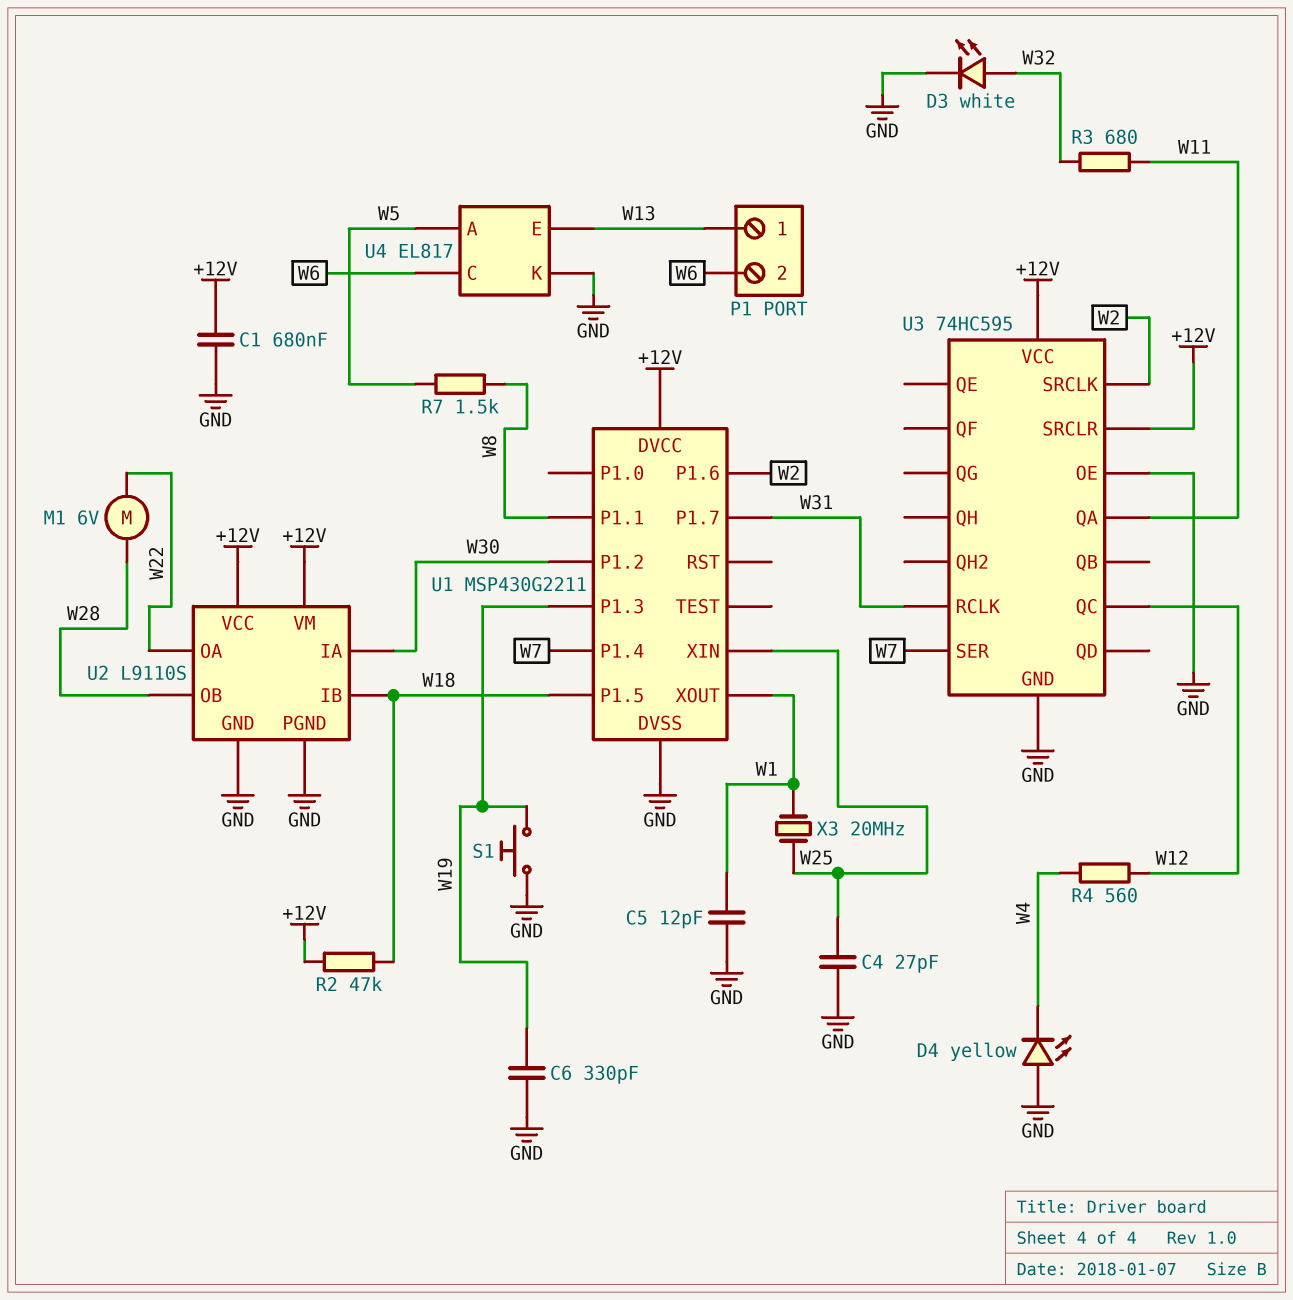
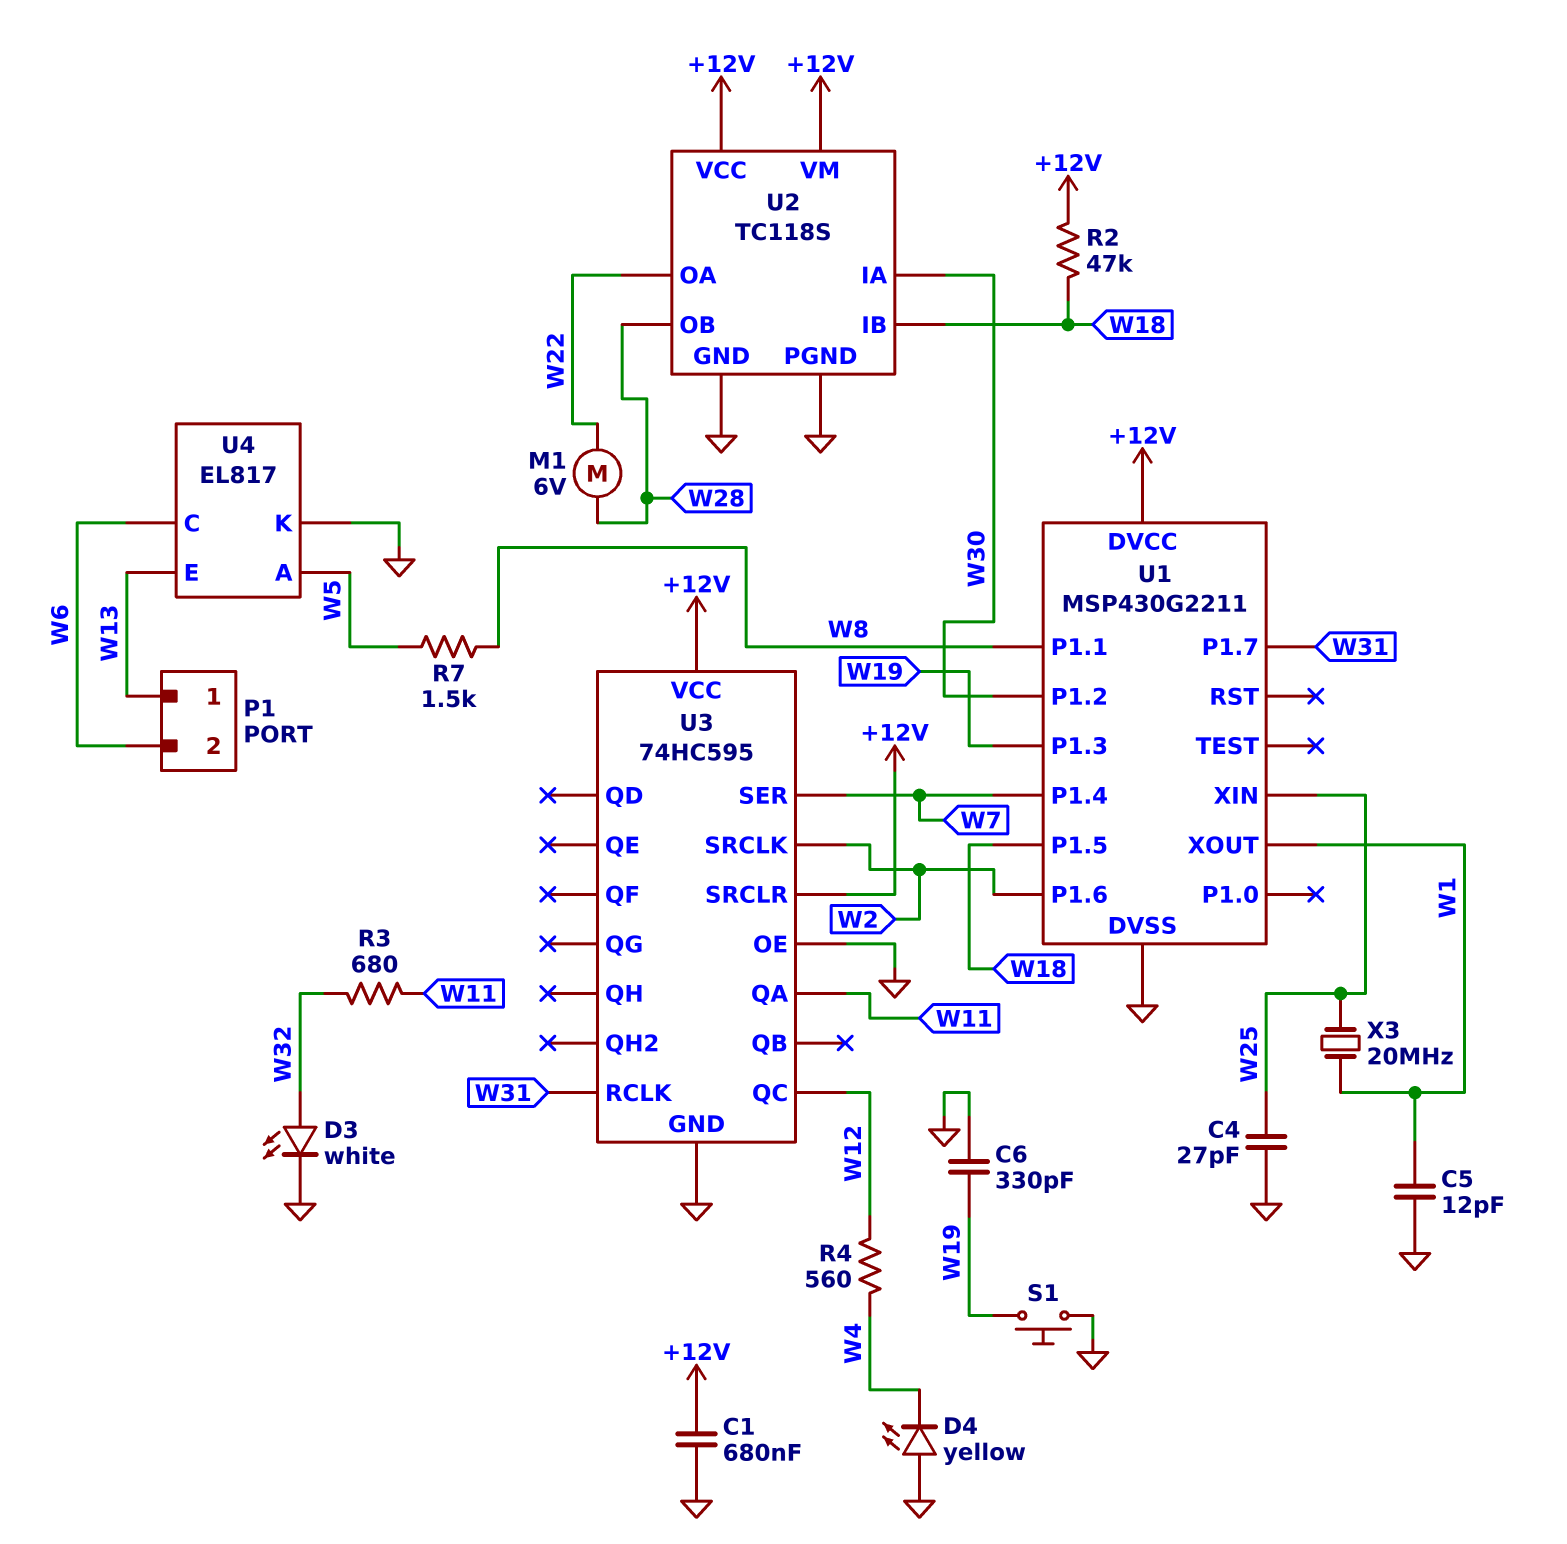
U2: L9110S -> TC118S

